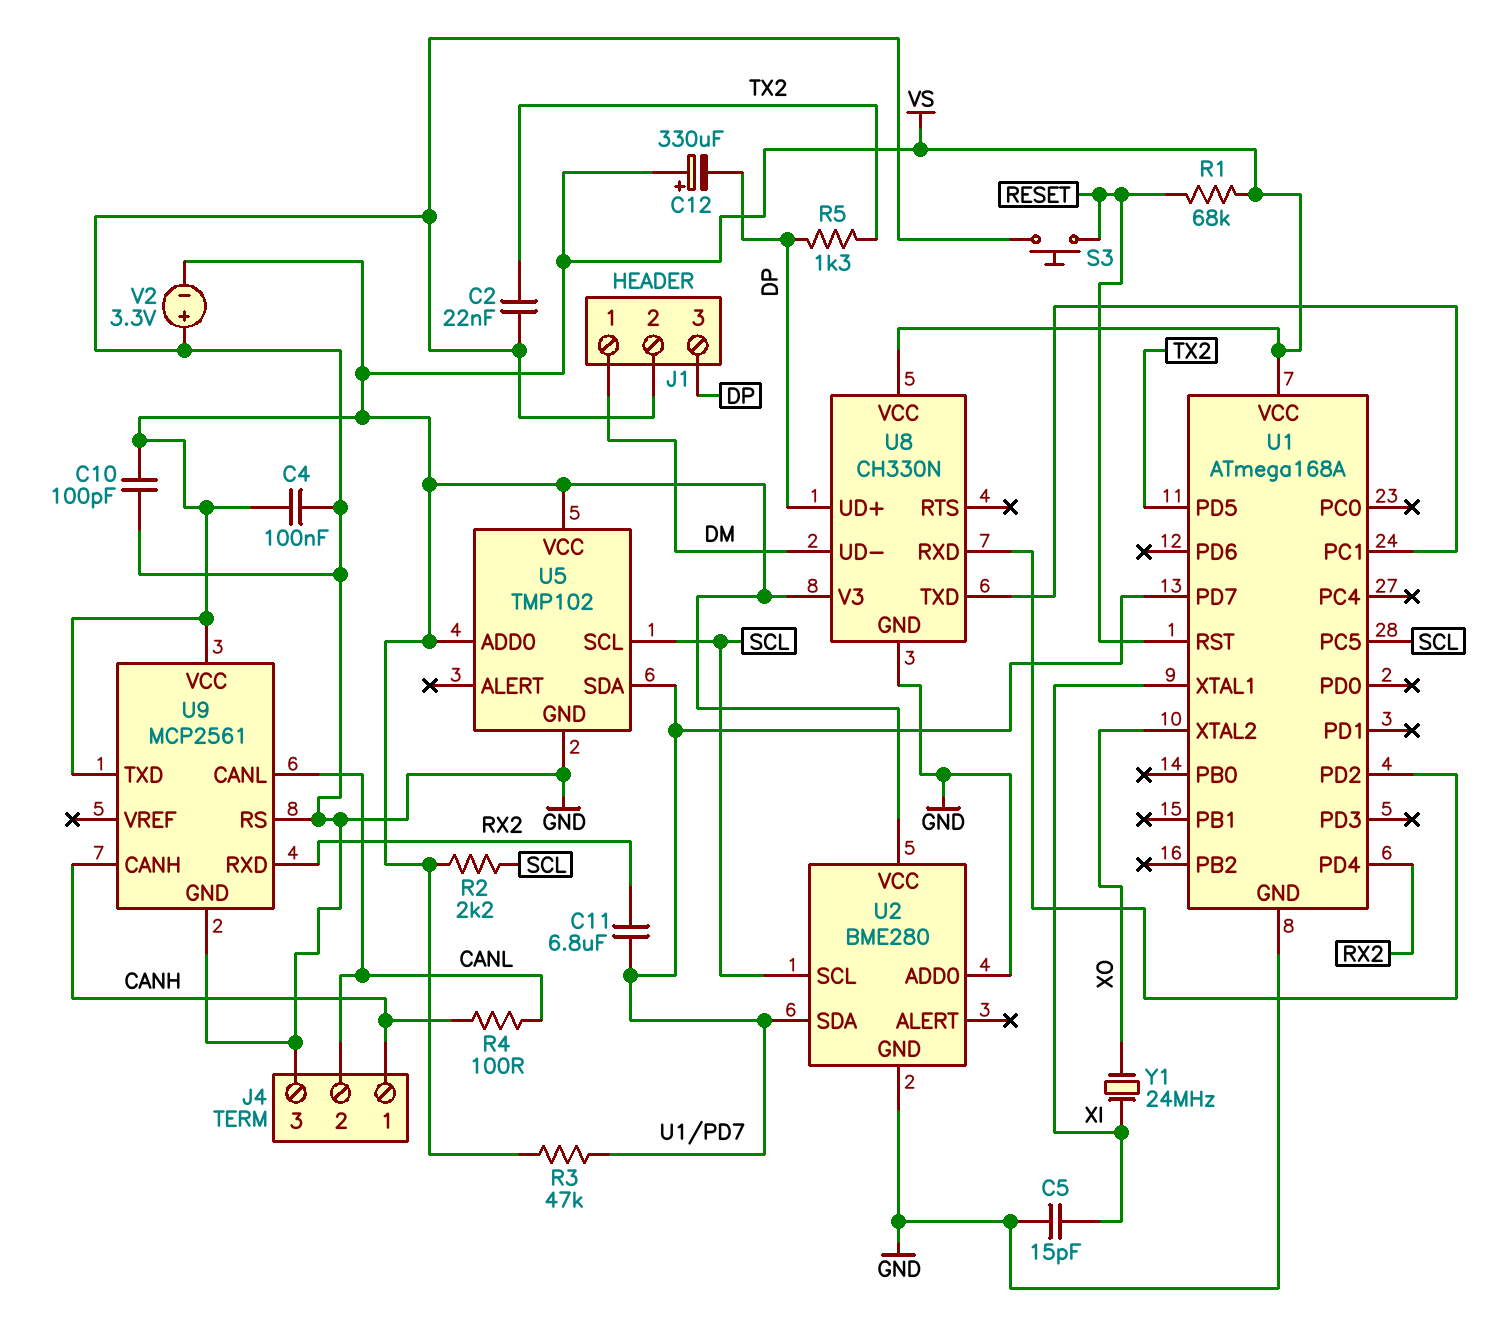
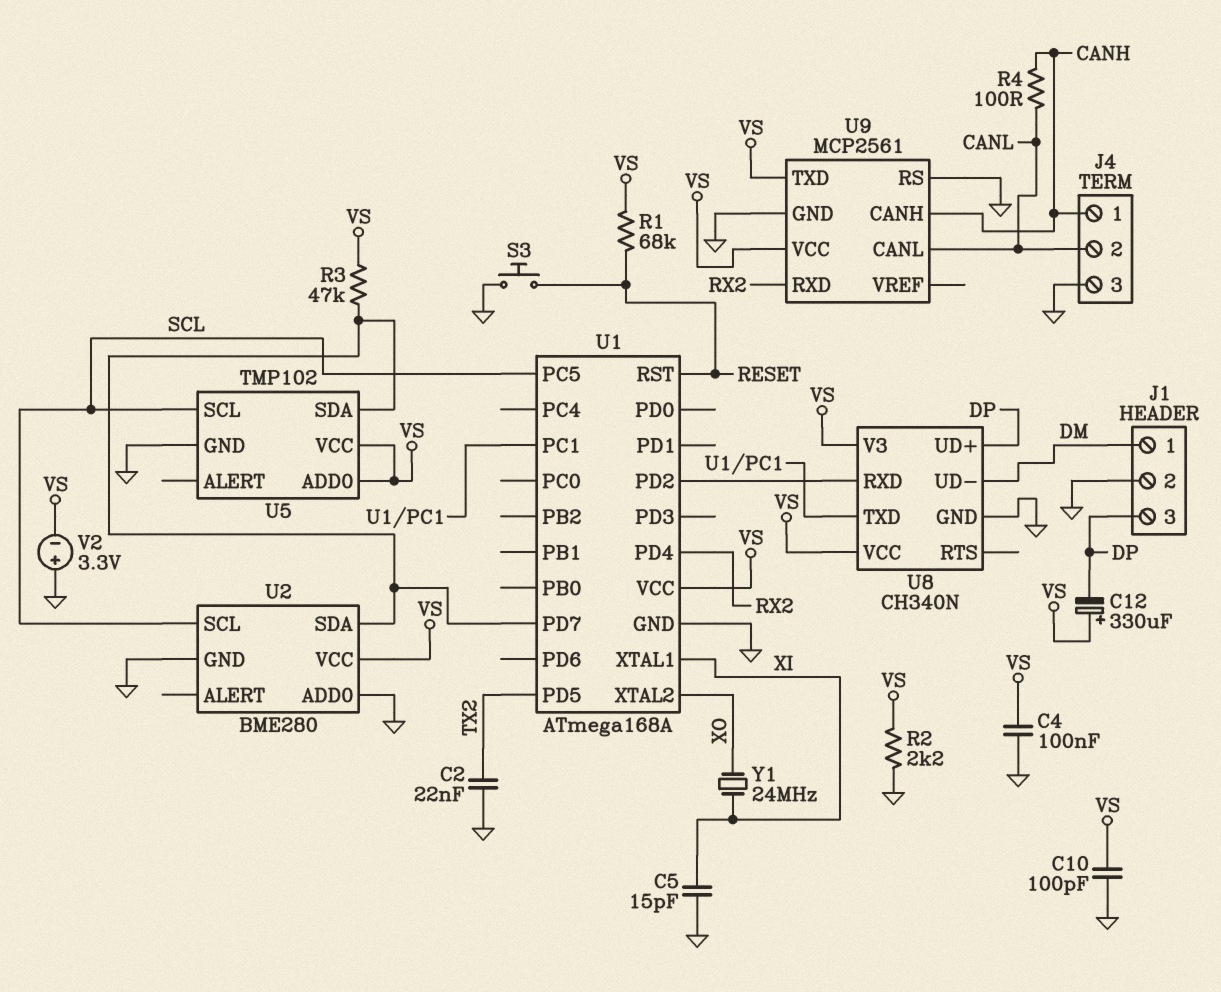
C11: 6.8uF (RX2, U1/PD7) -> none
R2: 2.2k (SCL, VS) -> 2.2k (GND, VS)
R5: 1.3k (DP, TX2) -> none
U8: CH330N -> CH340N

